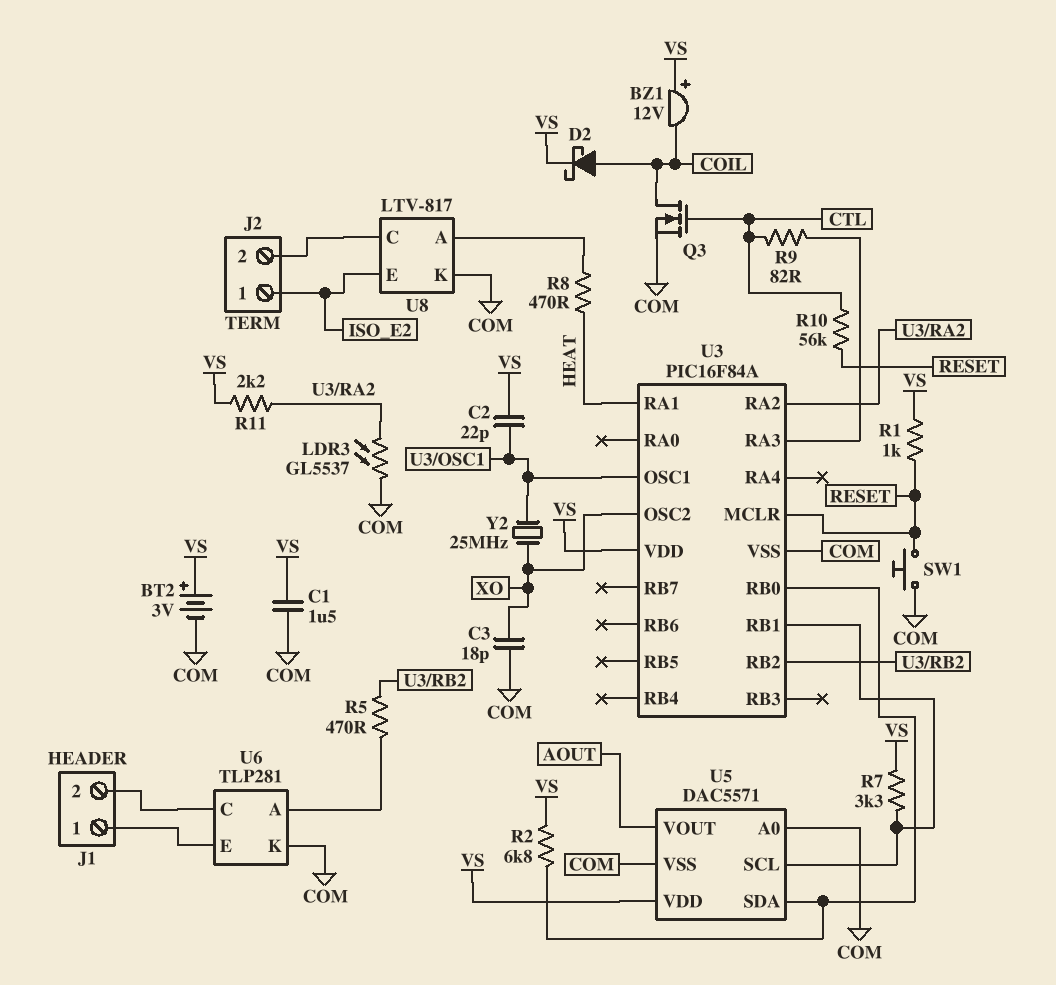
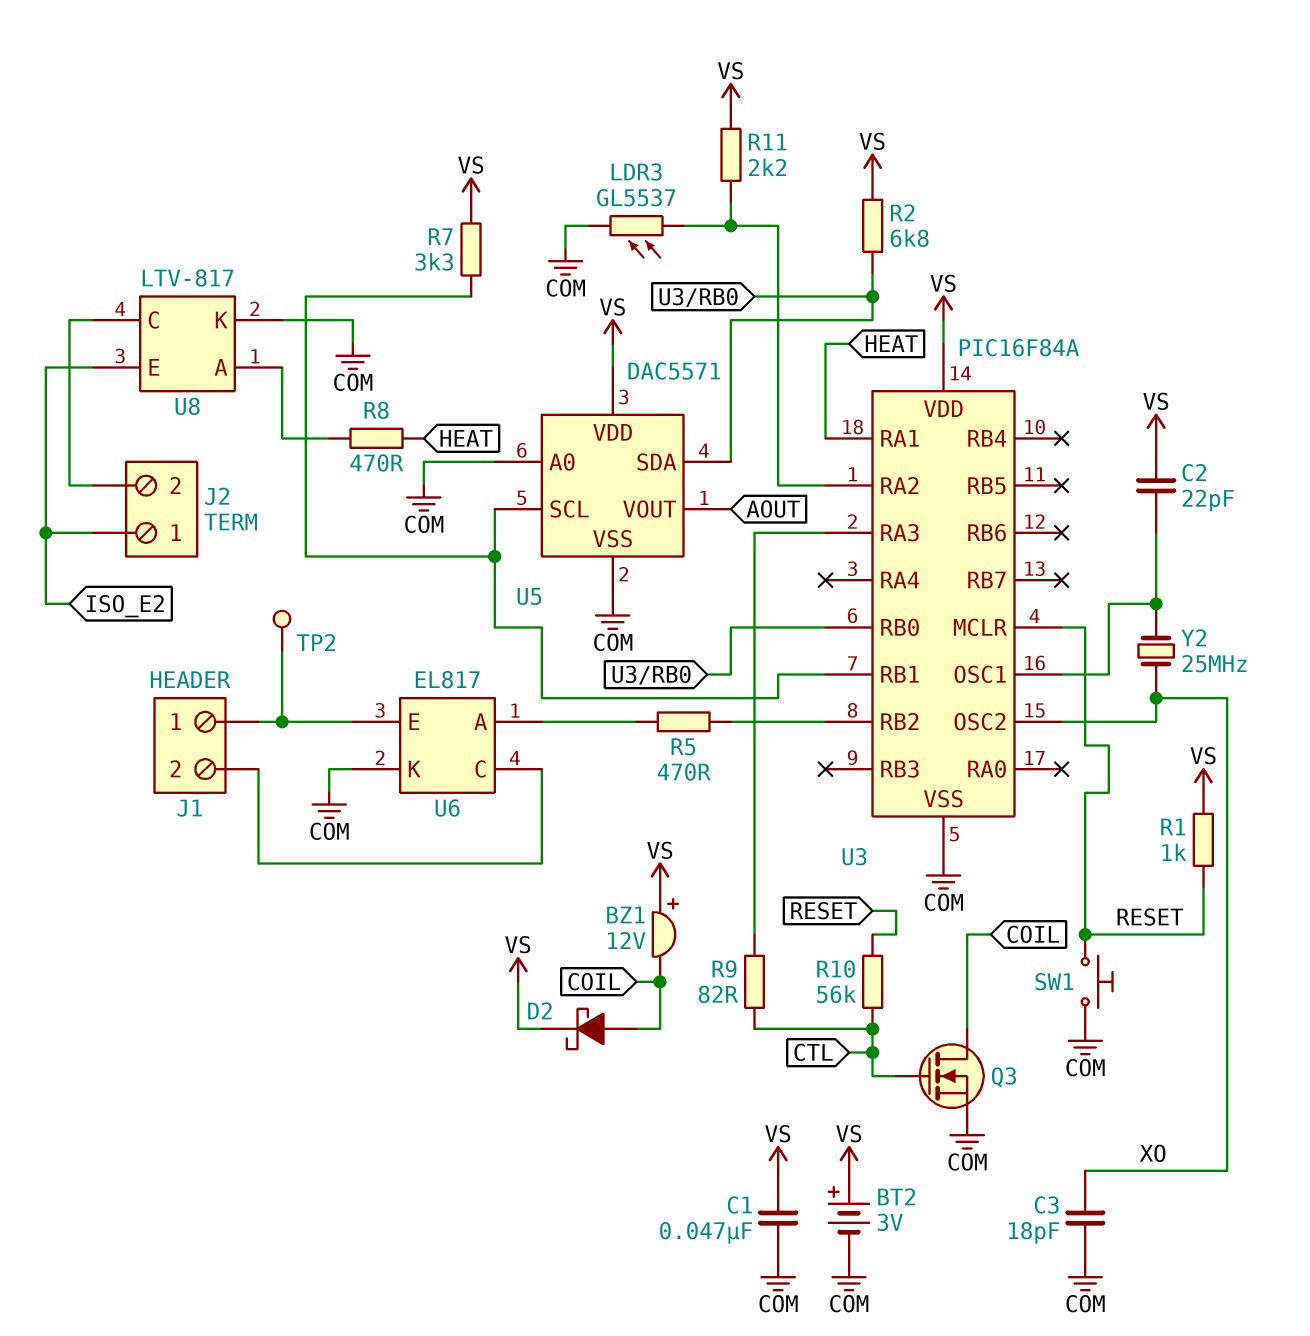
C1: 1.5uF (COM, VS) -> 47nF (COM, VS)
TP2: none -> test point (J1/1)
U6: TLP281 -> EL817

